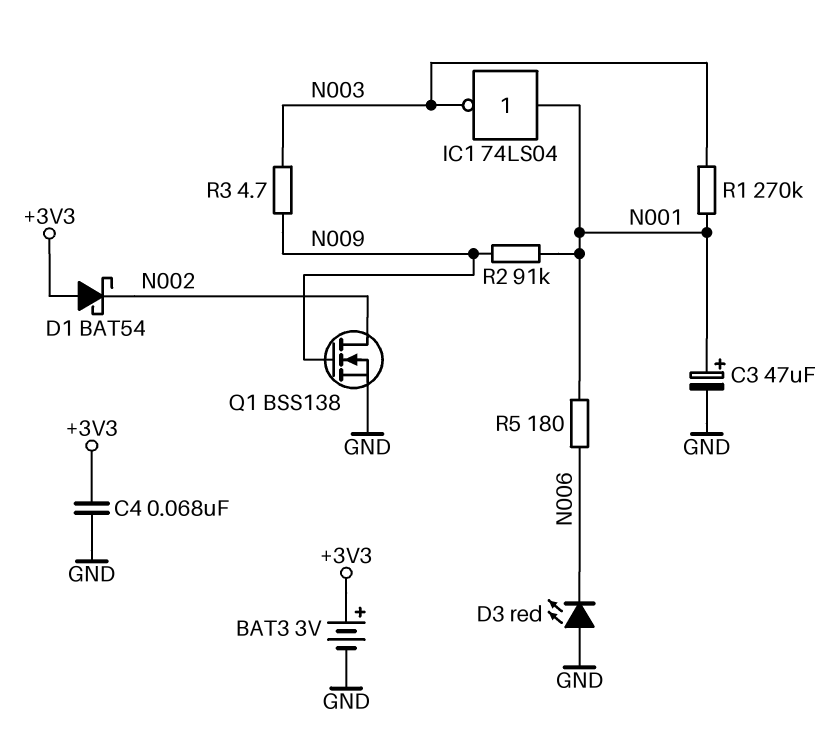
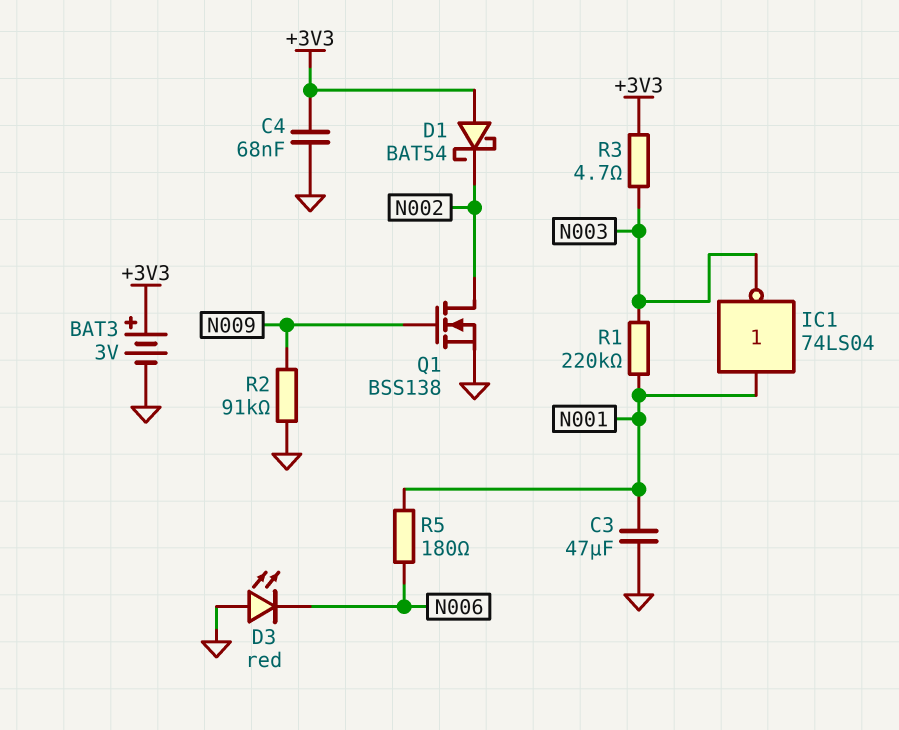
C3: 47uF (plus N001, minus GND) -> 47uF (GND, N001)
R1: 270k (N001, N003) -> 220k (N001, N003)
R2: 91k (N001, N009) -> 91k (GND, N009)
R3: 4.7 (N003, N009) -> 4.7 (+3V3, N003)

